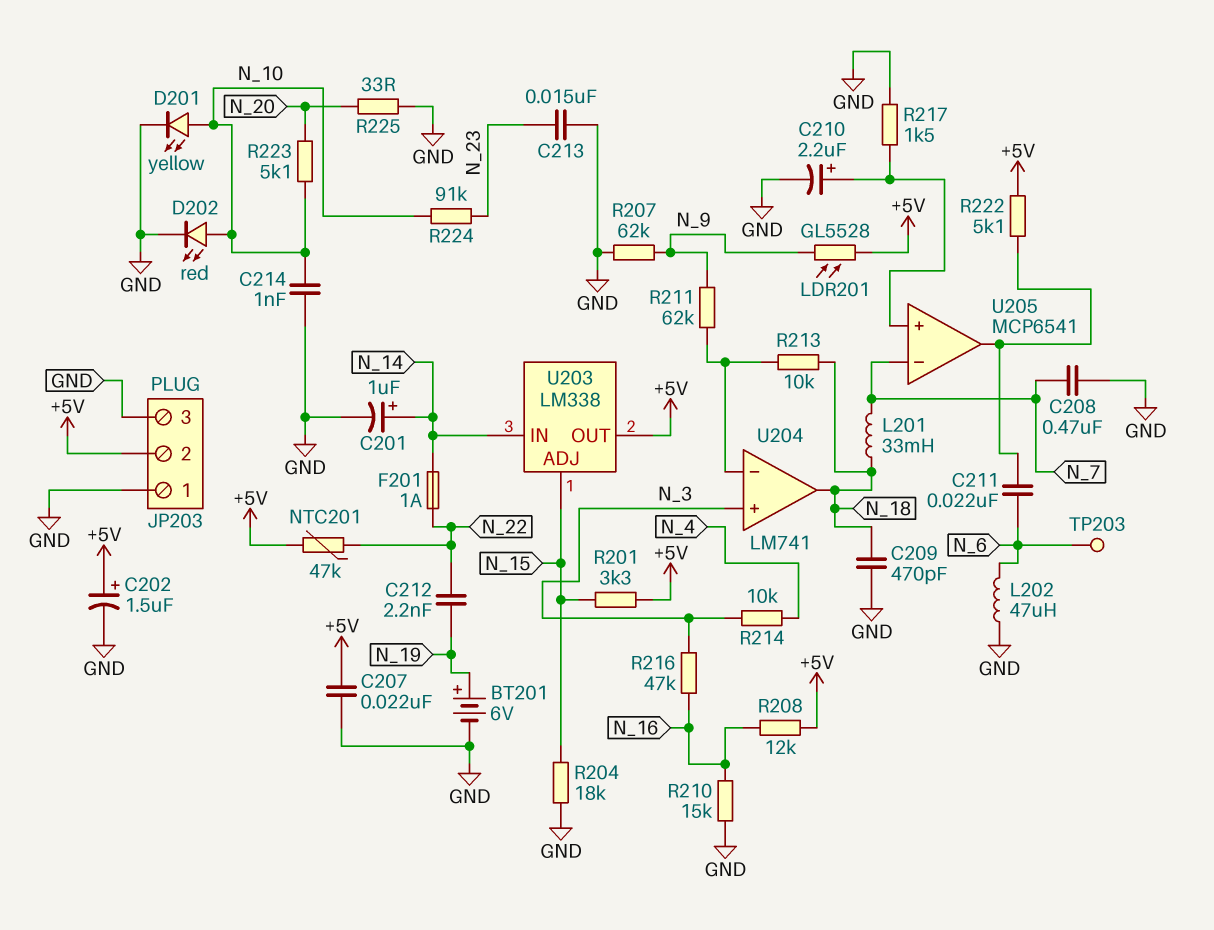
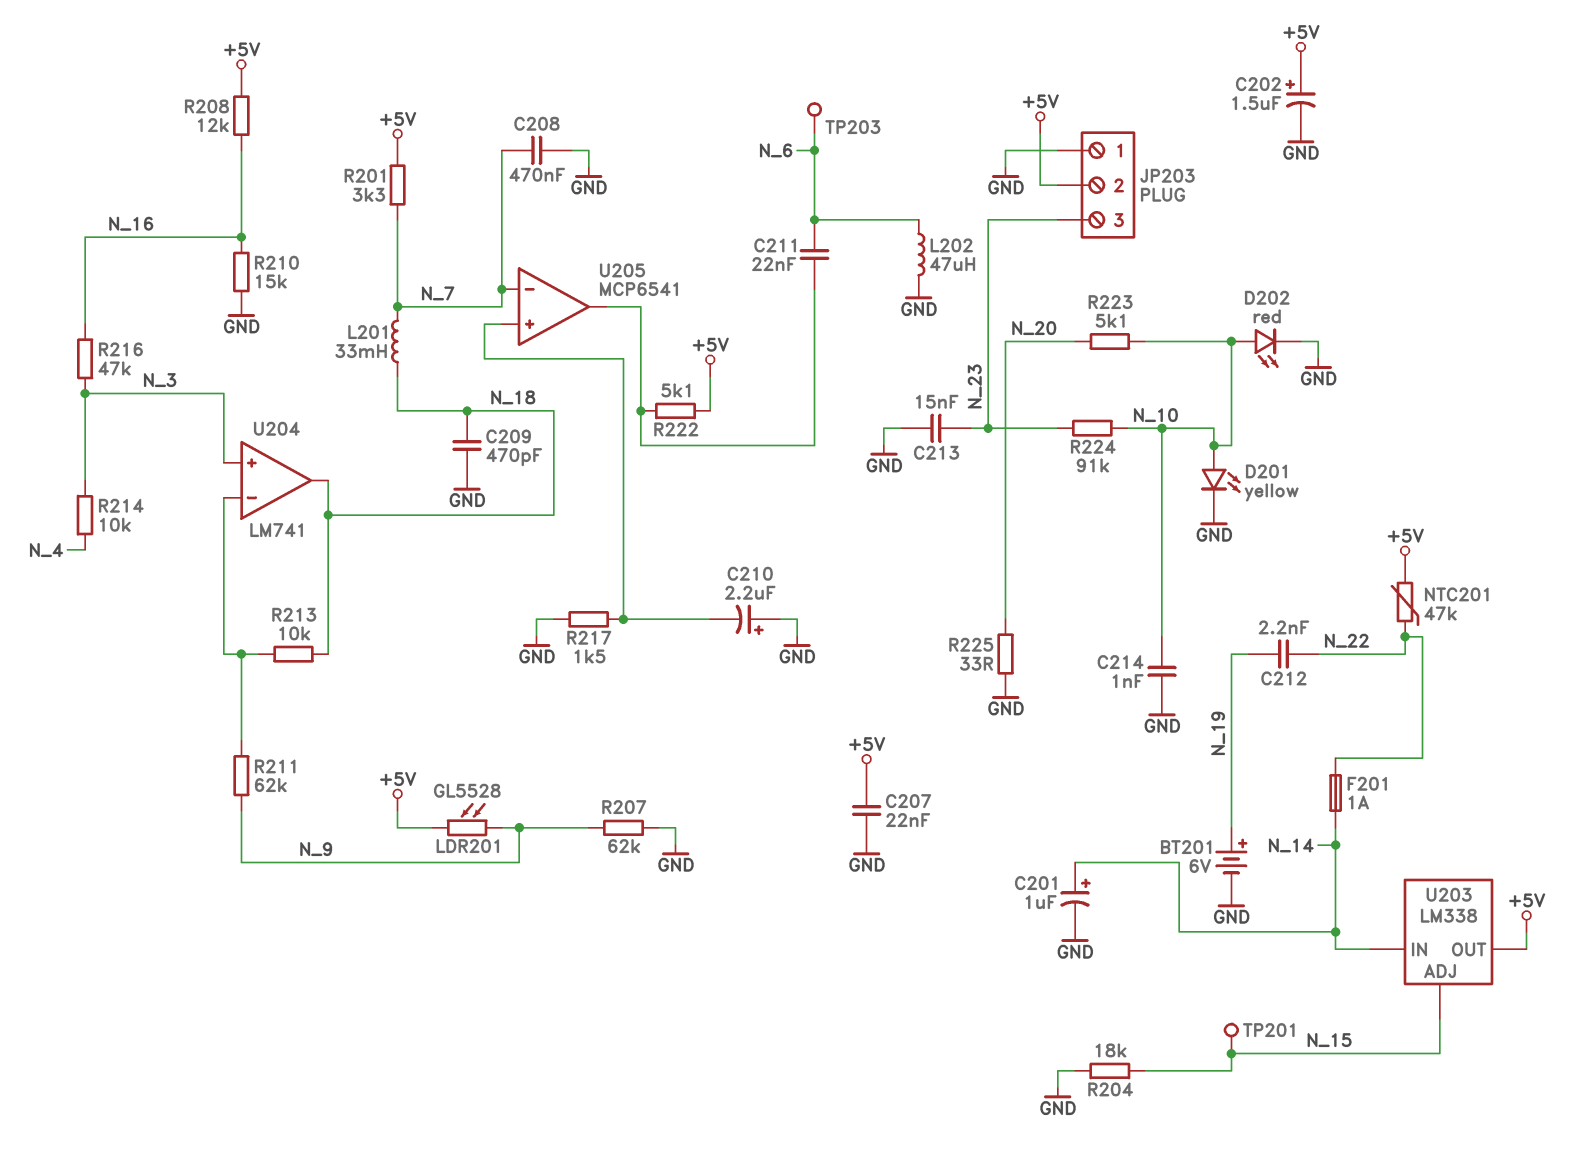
C210: 2.2uF (plus U205/in+, minus GND) -> 2.2uF (plus GND, minus U205/in+)
JP203 pin 3: GND -> N_23
R201: 3.3k (+5V, N_15) -> 3.3k (+5V, N_7)
TP201: none -> test point (N_15)

